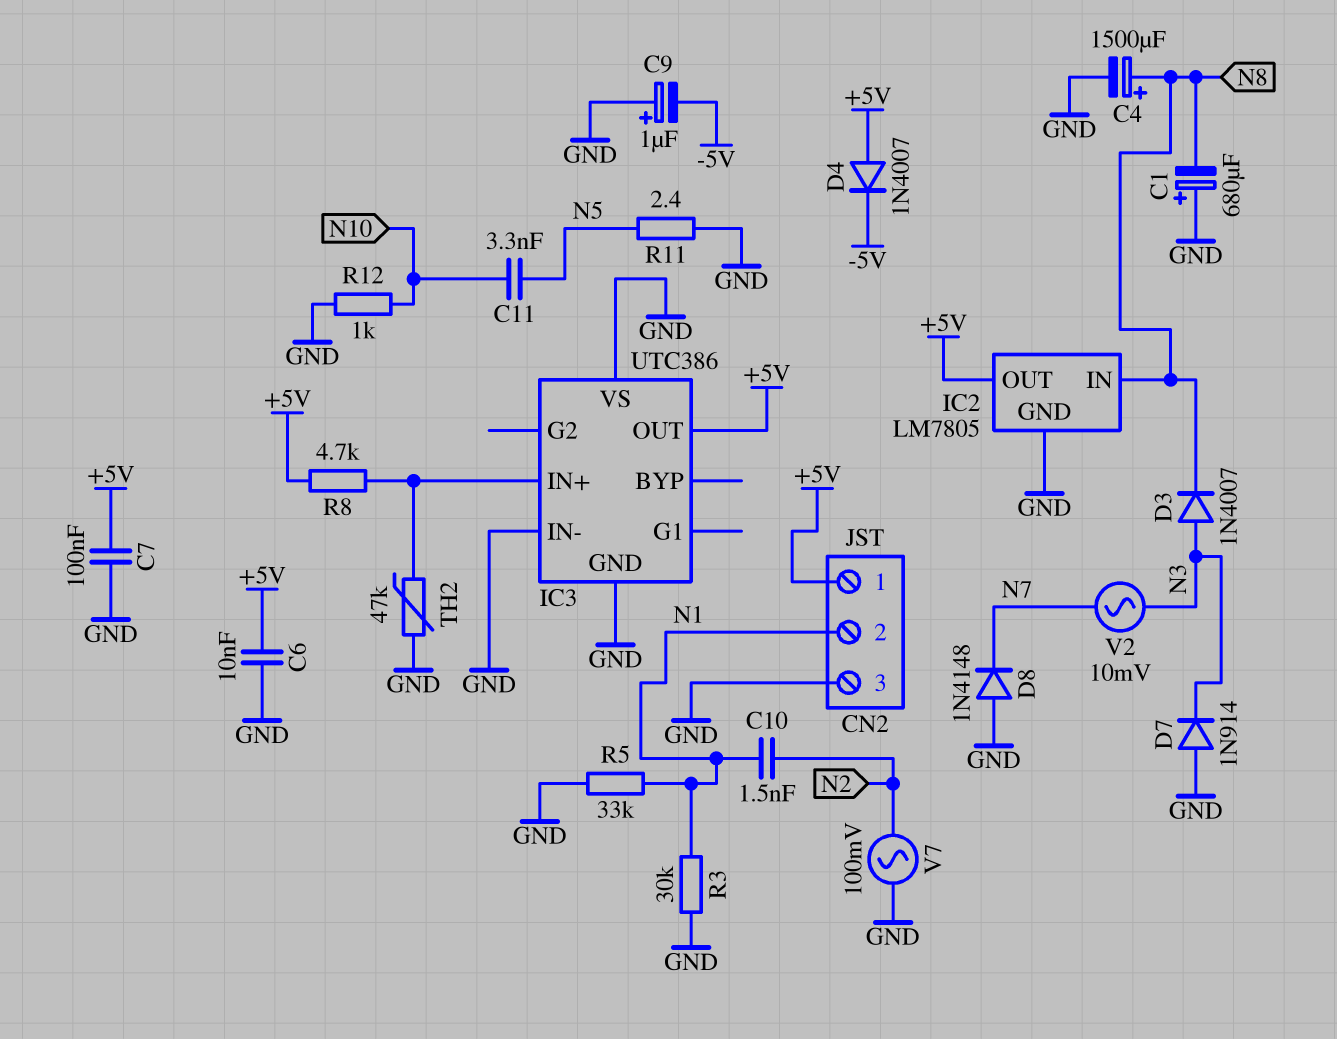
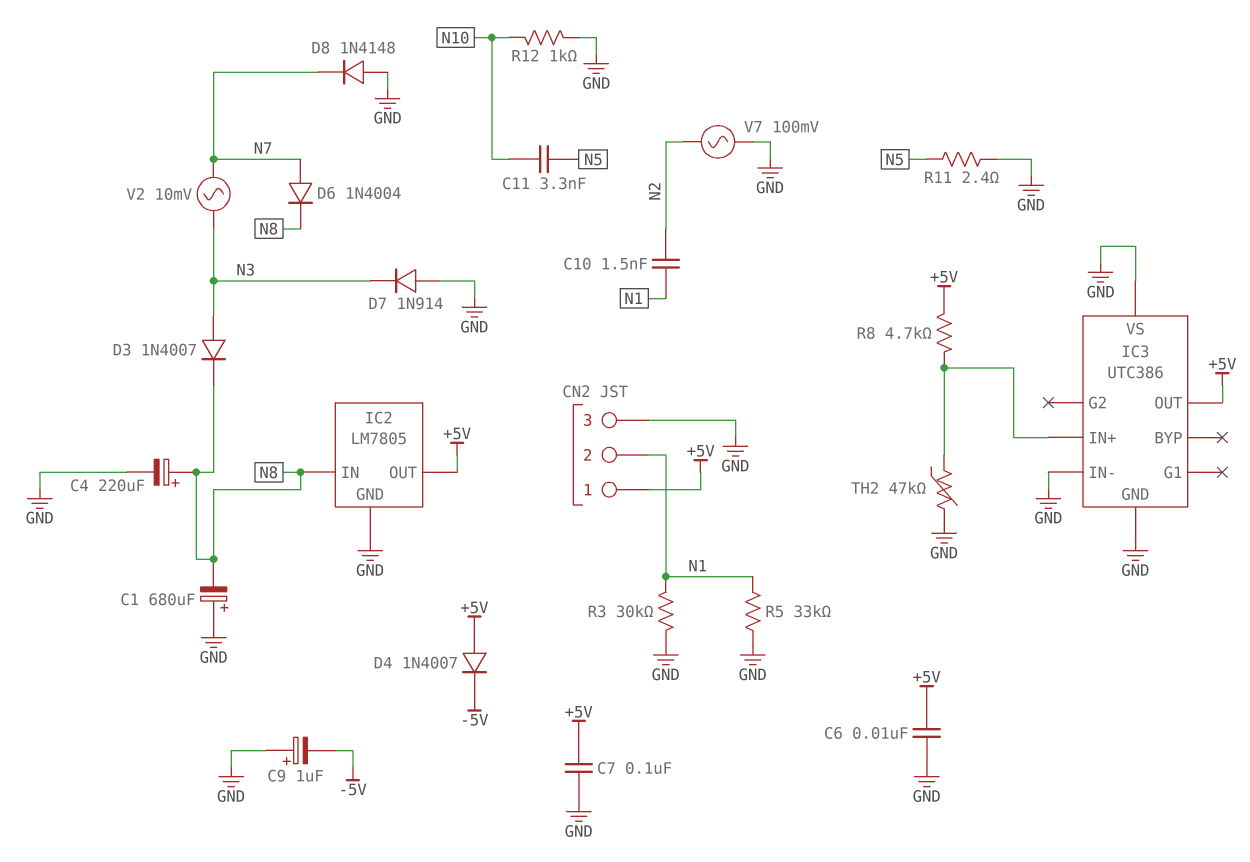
C4: 1500uF (plus N8, minus GND) -> 220uF (plus N8, minus GND)
D6: none -> diode 1N4004 (A N7, K N8)

